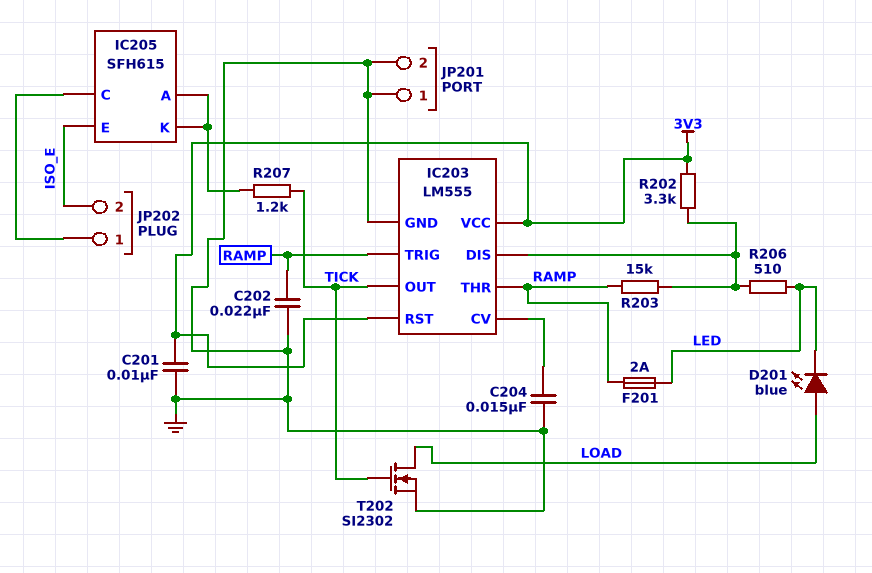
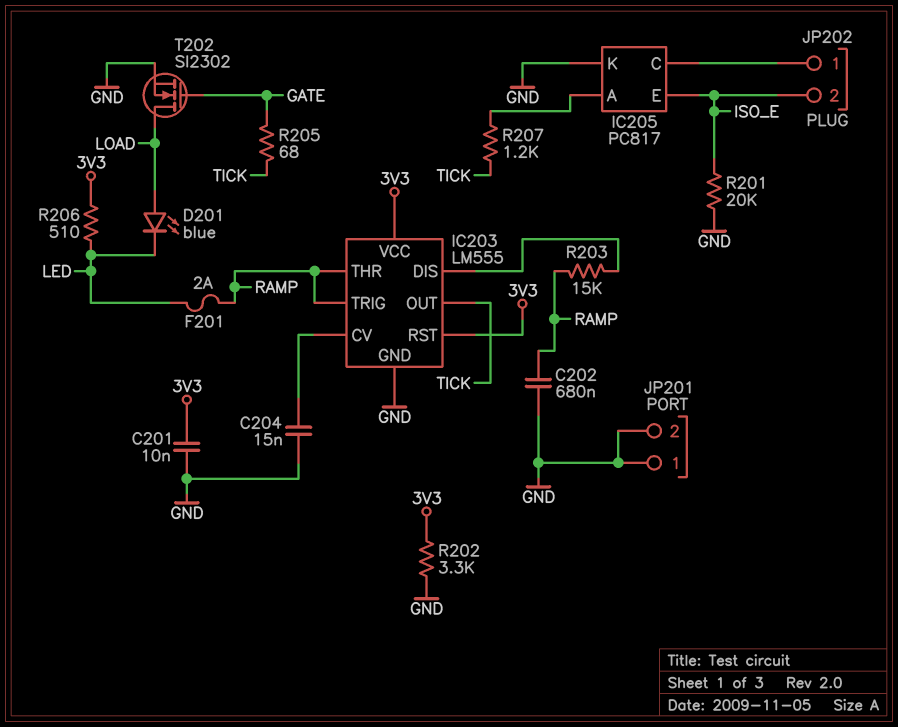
C202: 22nF (GND, RAMP) -> 680nF (GND, RAMP)
IC205: SFH615 -> PC817
IC205 pin K: IC205/A -> GND
R201: none -> 20k (GND, ISO_E)
R202: 3.3k (3V3, IC203/DIS) -> 3.3k (3V3, GND)
R205: none -> 68 (GATE, TICK)
R206: 510 (IC203/DIS, LED) -> 510 (3V3, LED)
T202: NMOS SI2302 (G TICK, D LOAD, S GND) -> NMOS SI2302 (G GATE, D LOAD, S GND)

